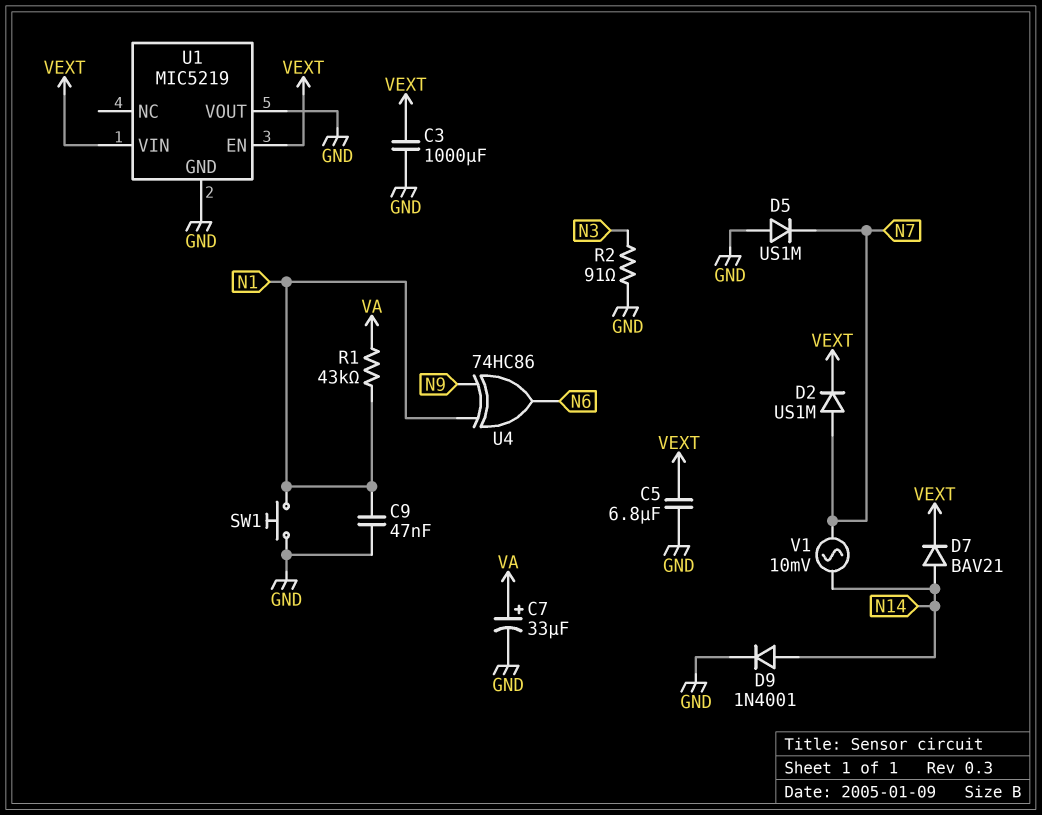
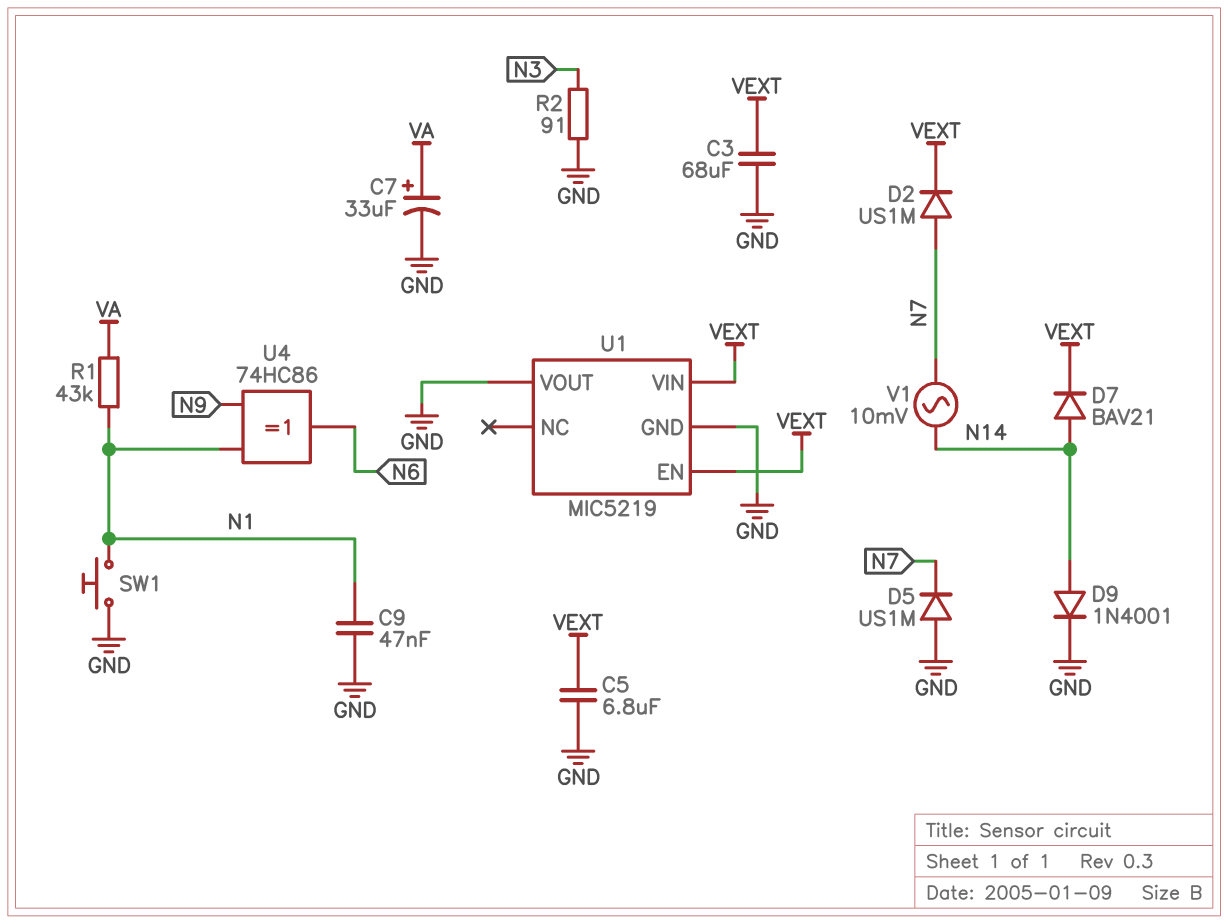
C3: 1000uF (GND, VEXT) -> 68uF (GND, VEXT)

